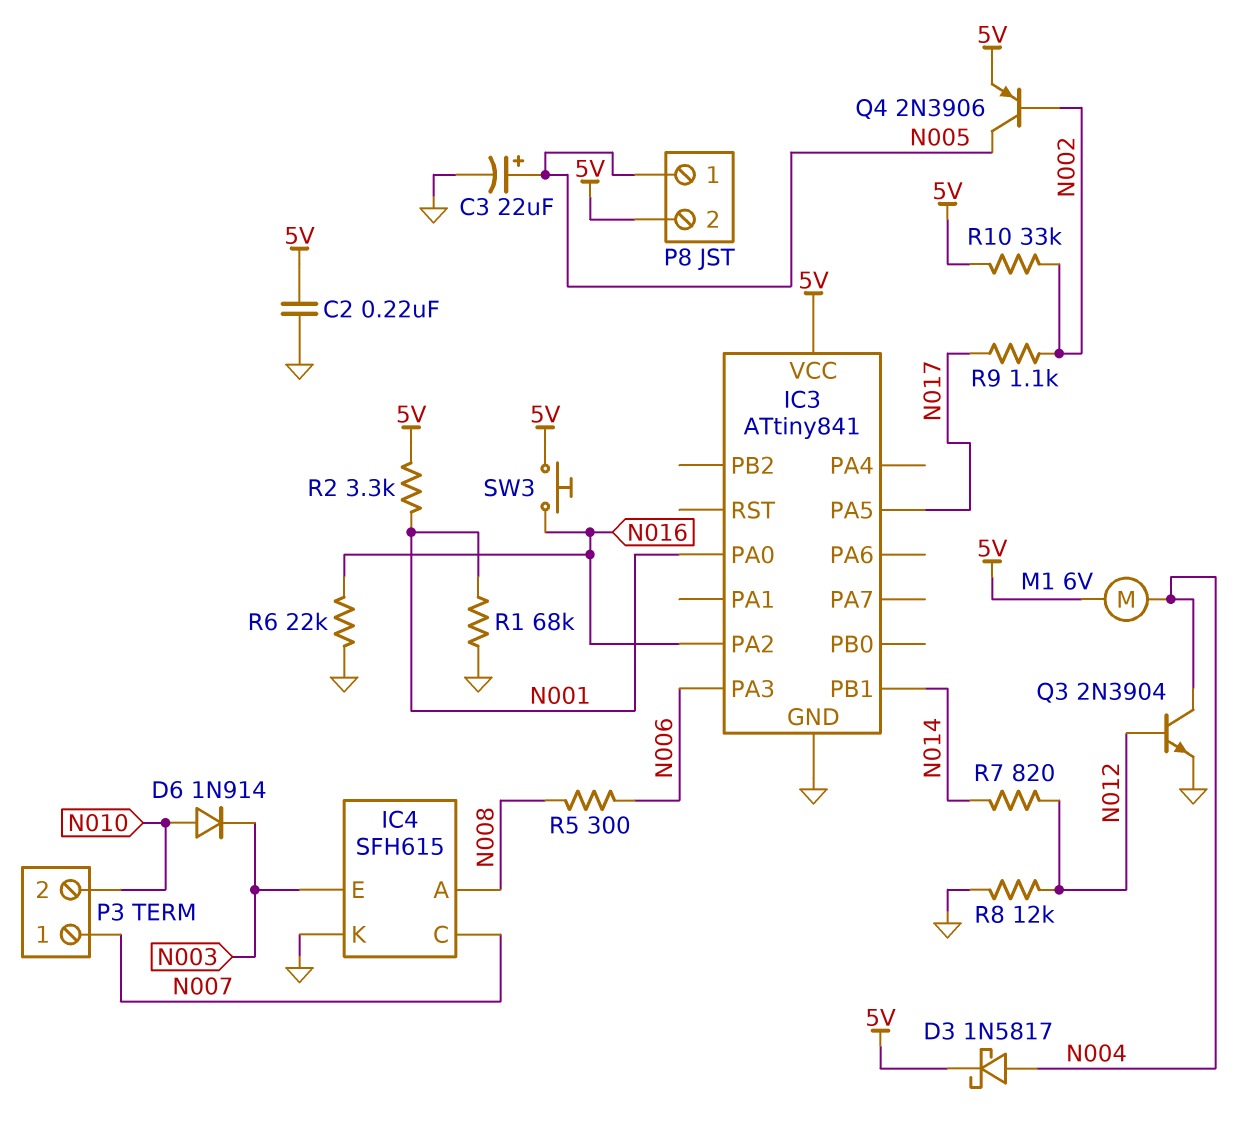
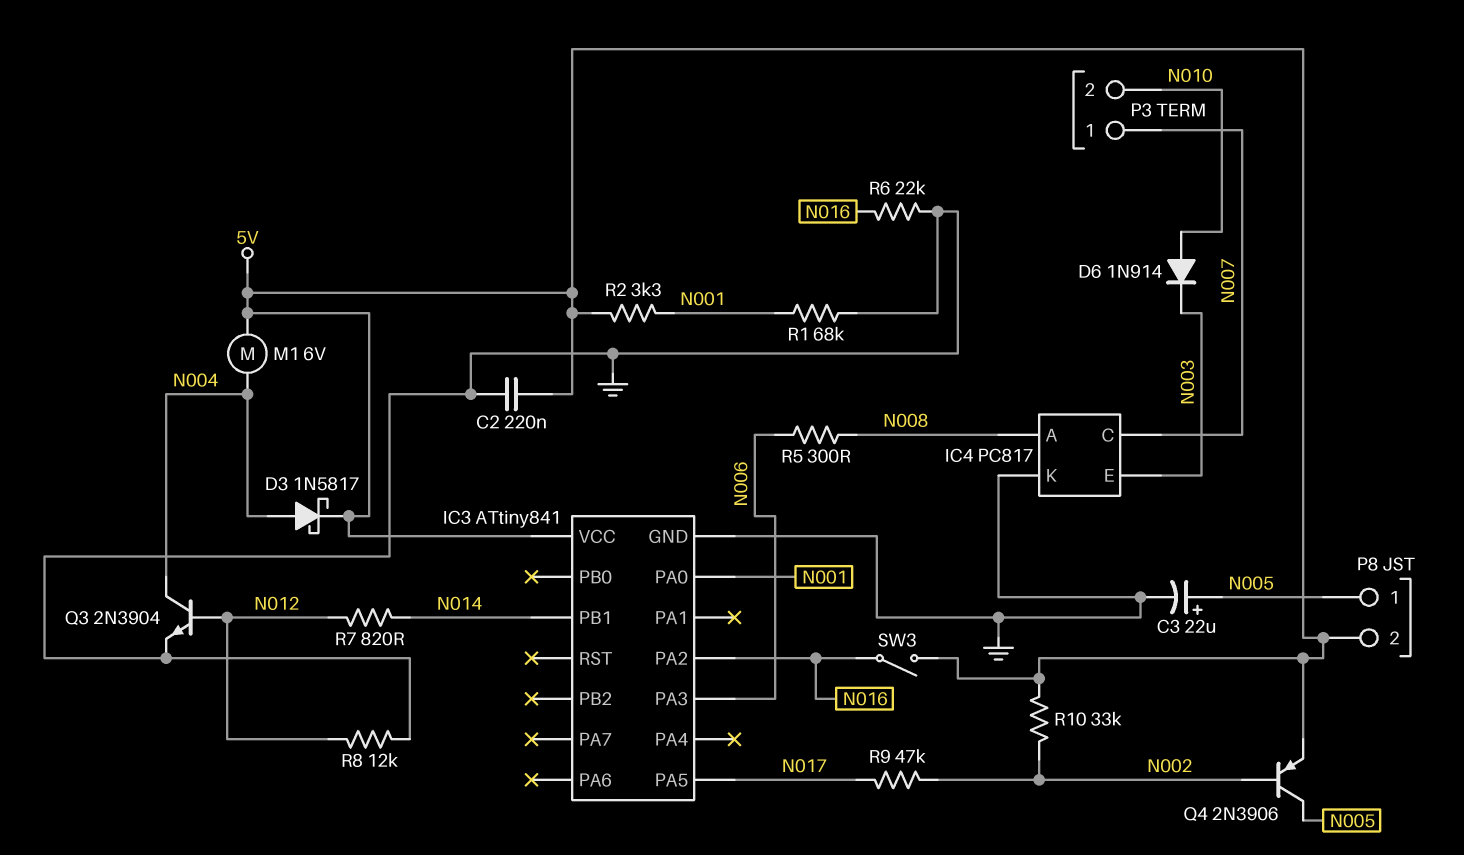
IC4: SFH615 -> PC817
R9: 1.1k (N002, N017) -> 47k (N002, N017)
SW3: button (5V, N016) -> switch (5V, N016)

